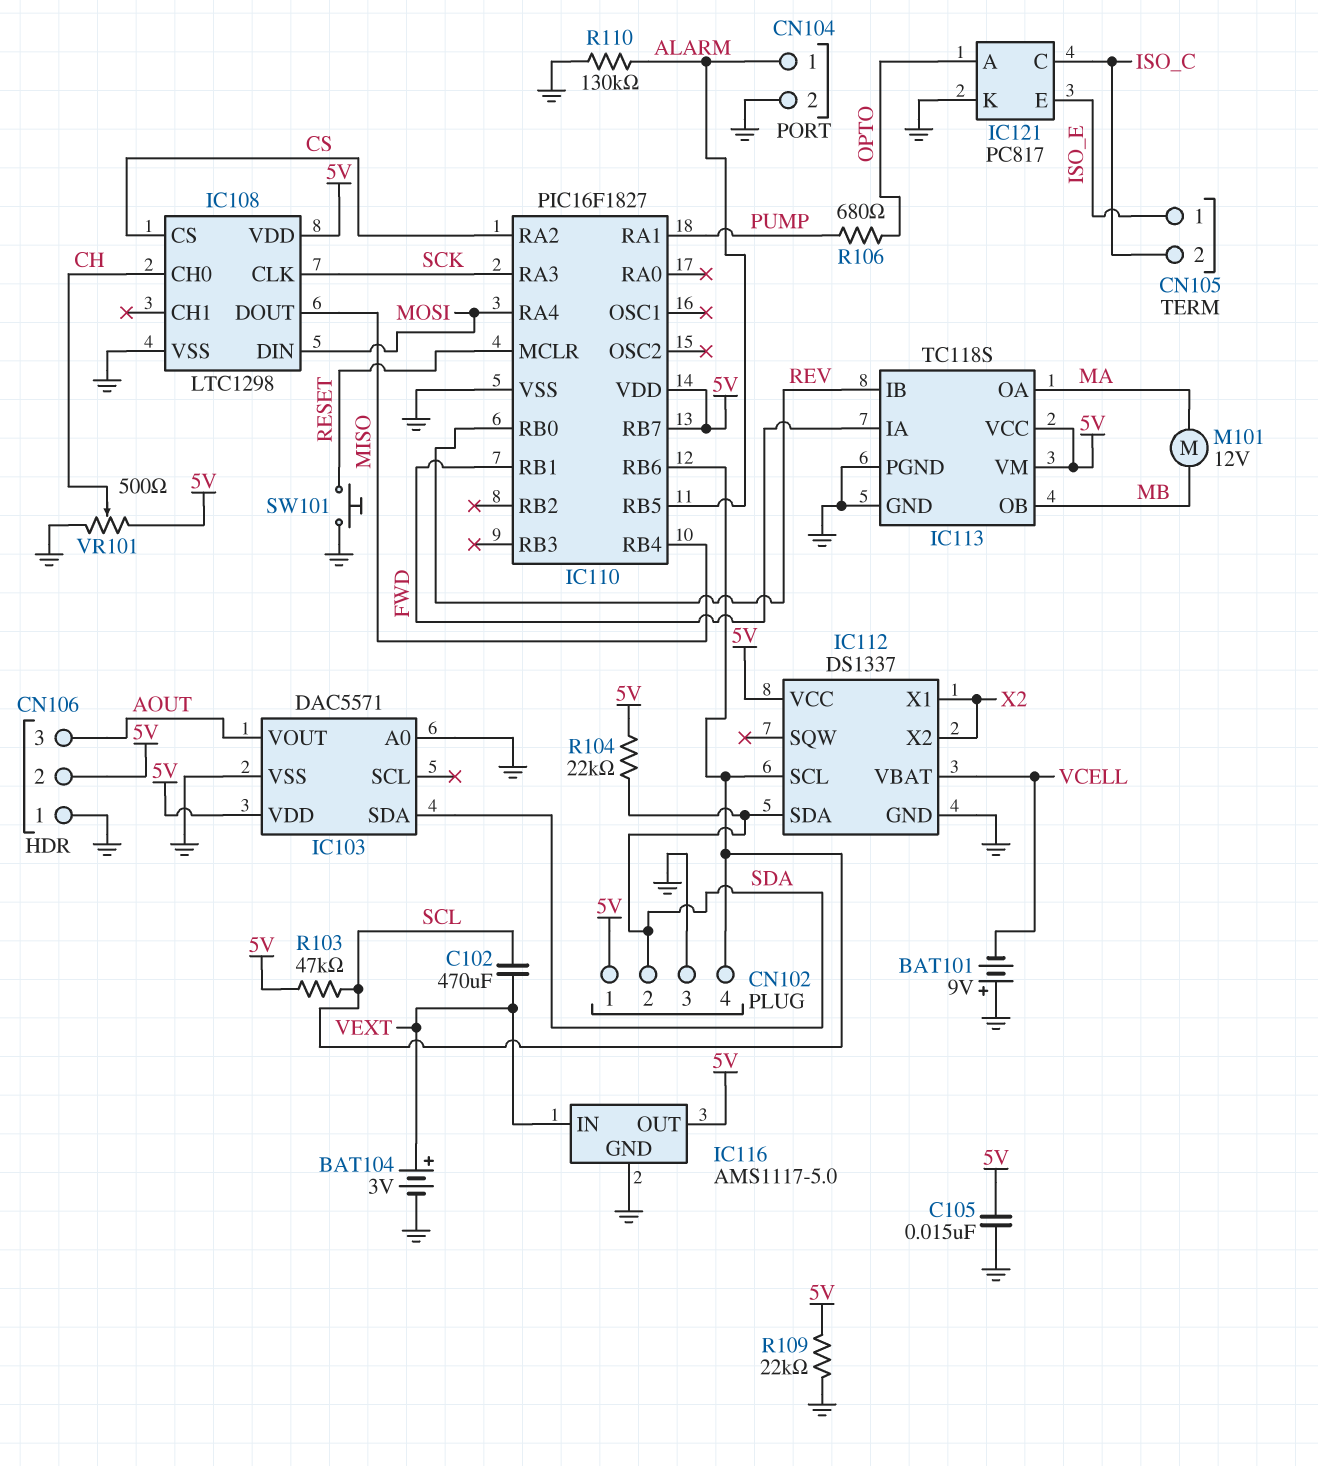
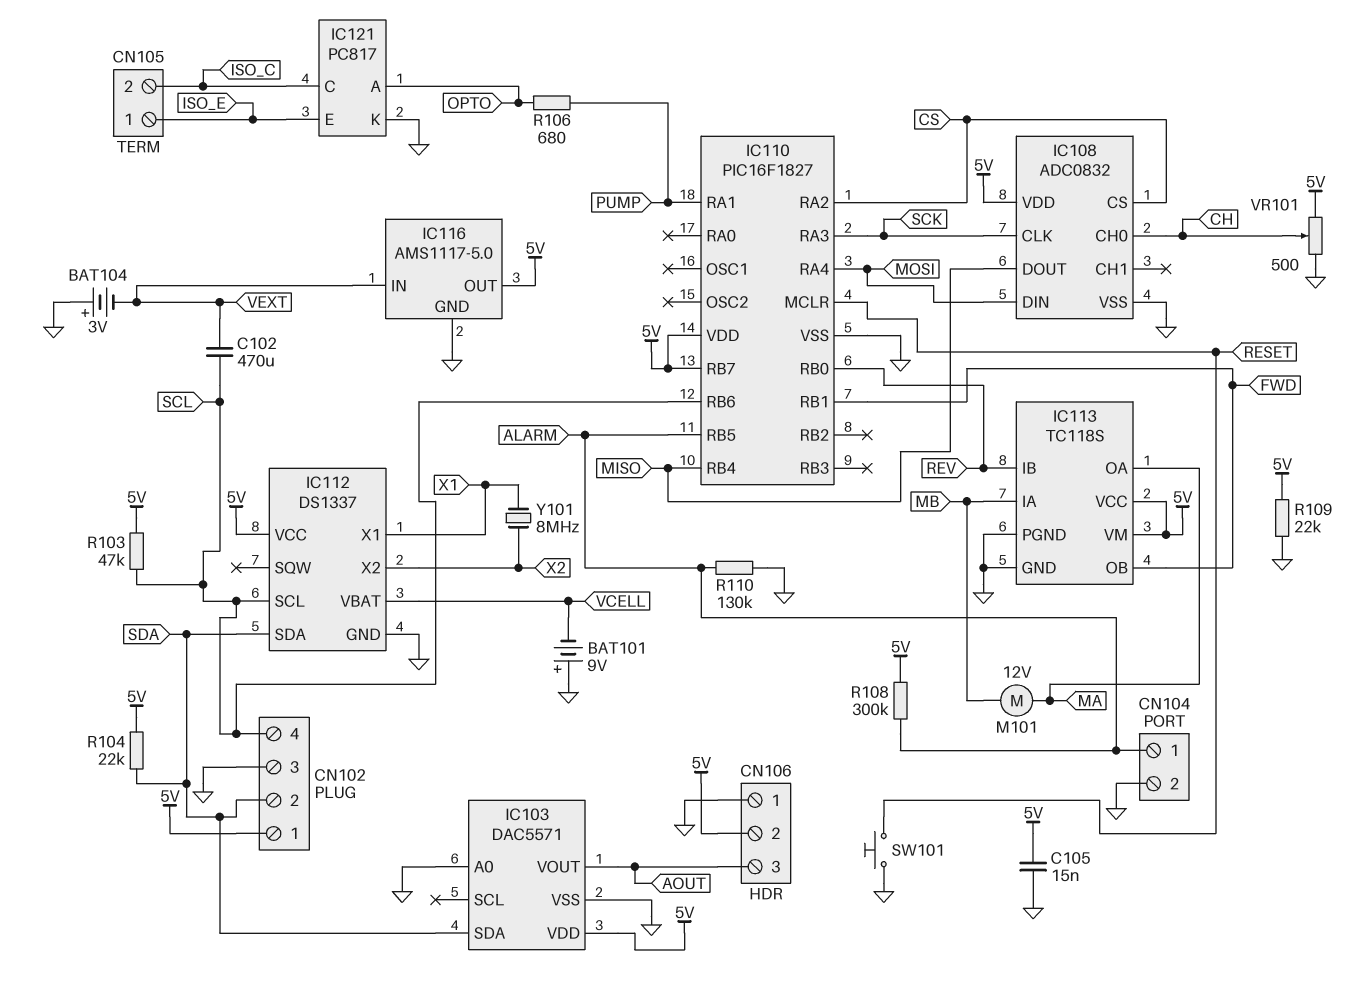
BAT104: 3V (plus VEXT, minus GND) -> 3V (plus GND, minus VEXT)
IC108: LTC1298 -> ADC0832
IC112 pin X1: X2 -> X1
IC113 pin IA: FWD -> MB
IC113 pin OB: MB -> FWD
R108: none -> 300k (5V, ALARM)
Y101: none -> 8MHz (X1, X2)

